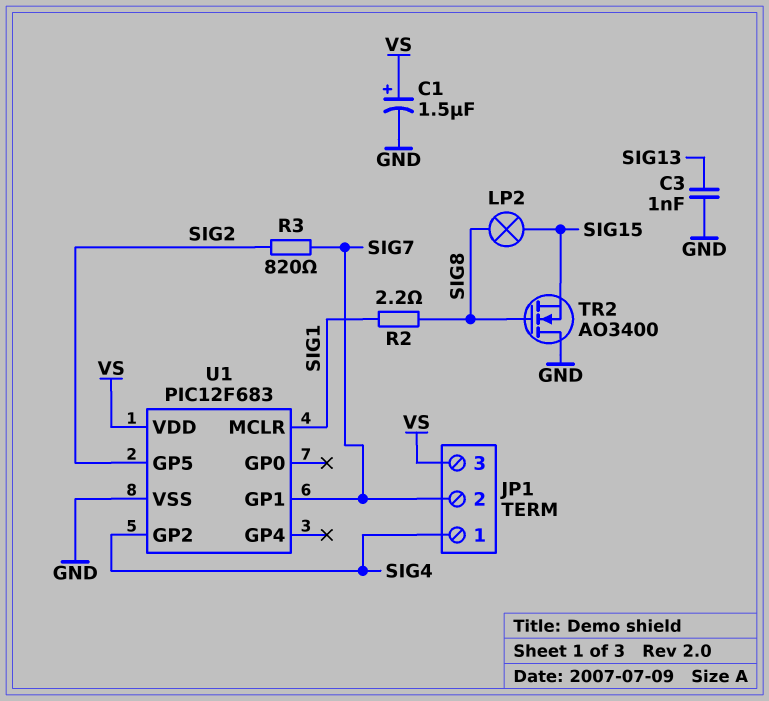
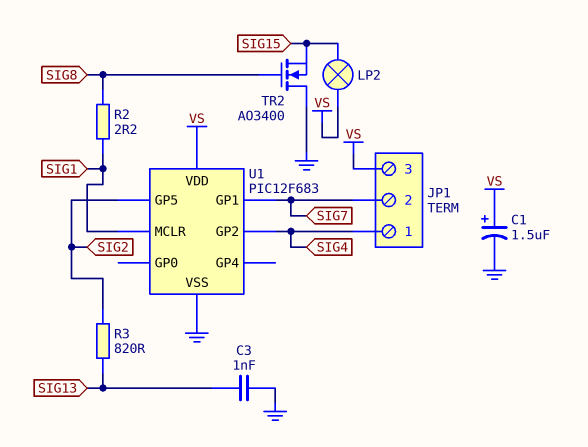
LP2: lamp (SIG8, SIG15) -> lamp (SIG15, VS)
R3: 820 (SIG2, SIG7) -> 820 (SIG2, SIG13)

